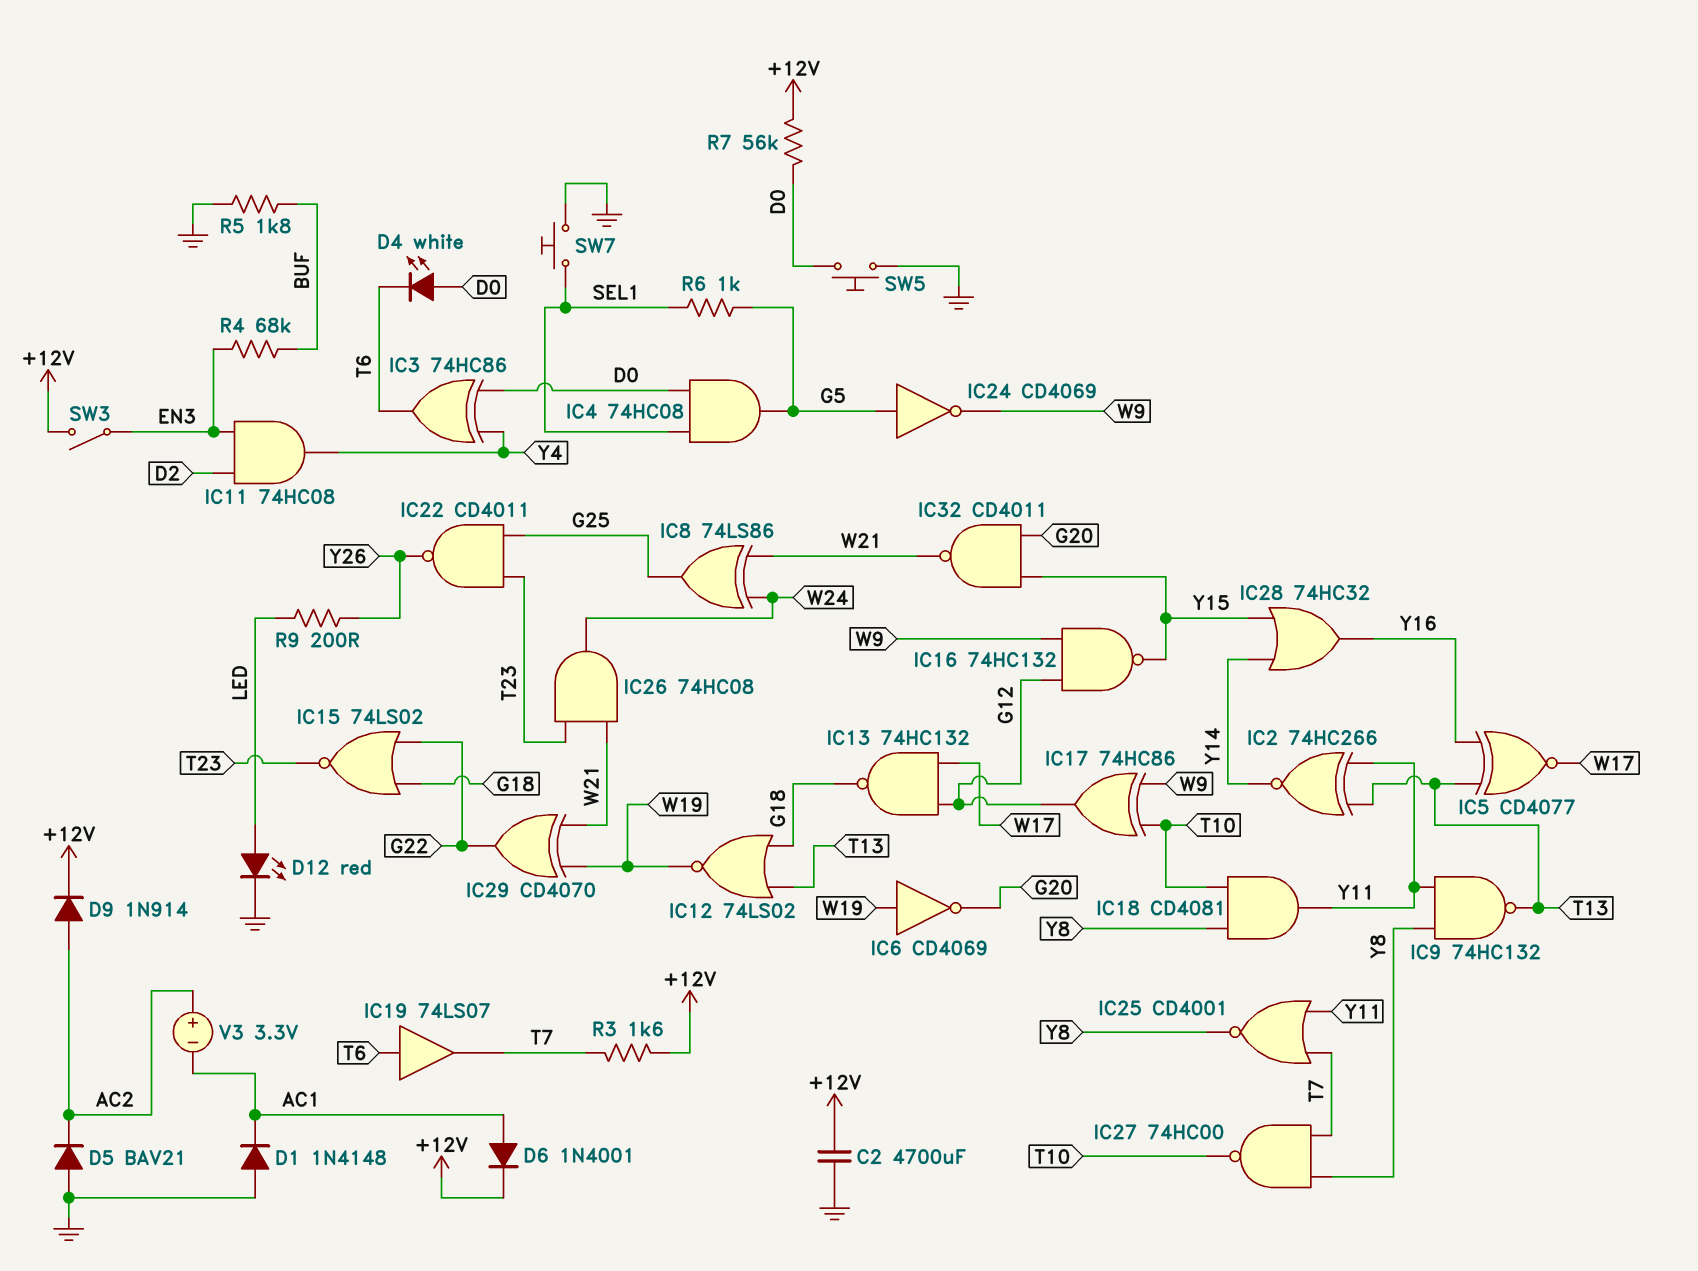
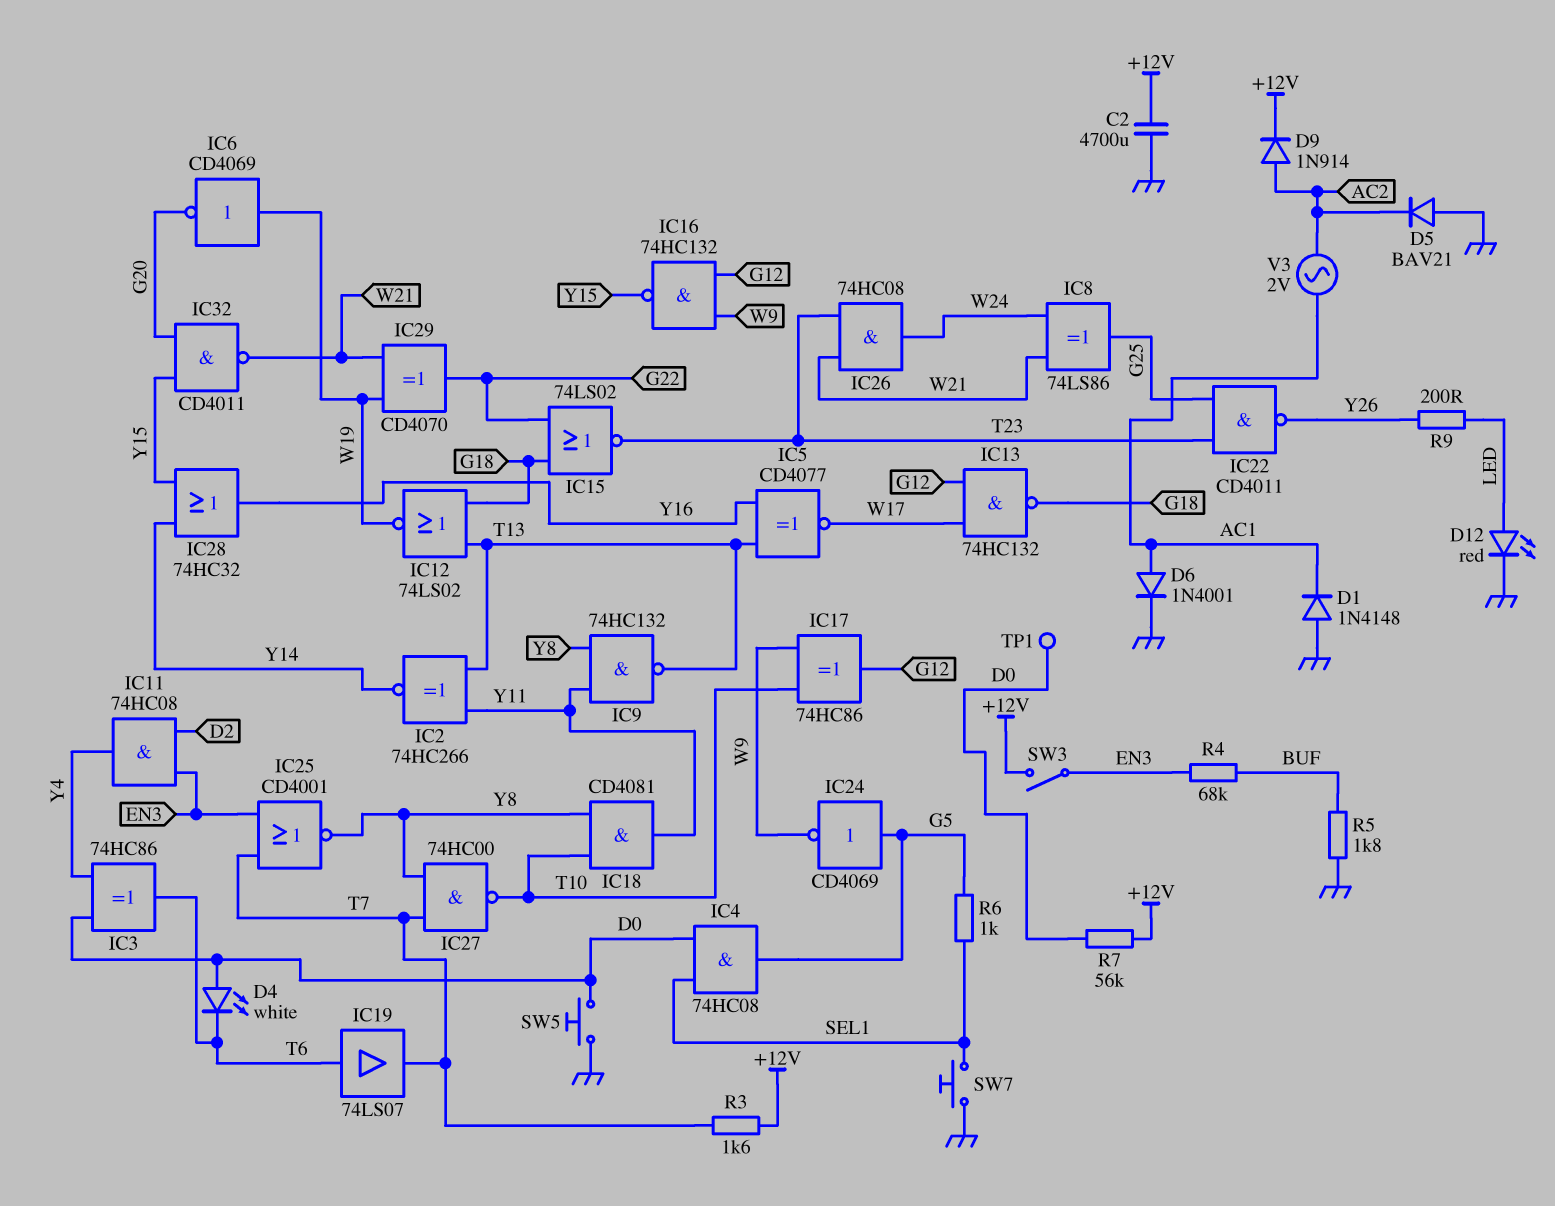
D6: diode 1N4001 (A AC1, K +12V) -> diode 1N4001 (A AC1, K GND)
IC25: NOR CD4001 (in T7, in Y11, out Y8) -> NOR CD4001 (in EN3, in T7, out Y8)
TP1: none -> test point (D0)
V3: 3.3V (plus AC2, minus AC1) -> AC 2V (AC1, AC2)

